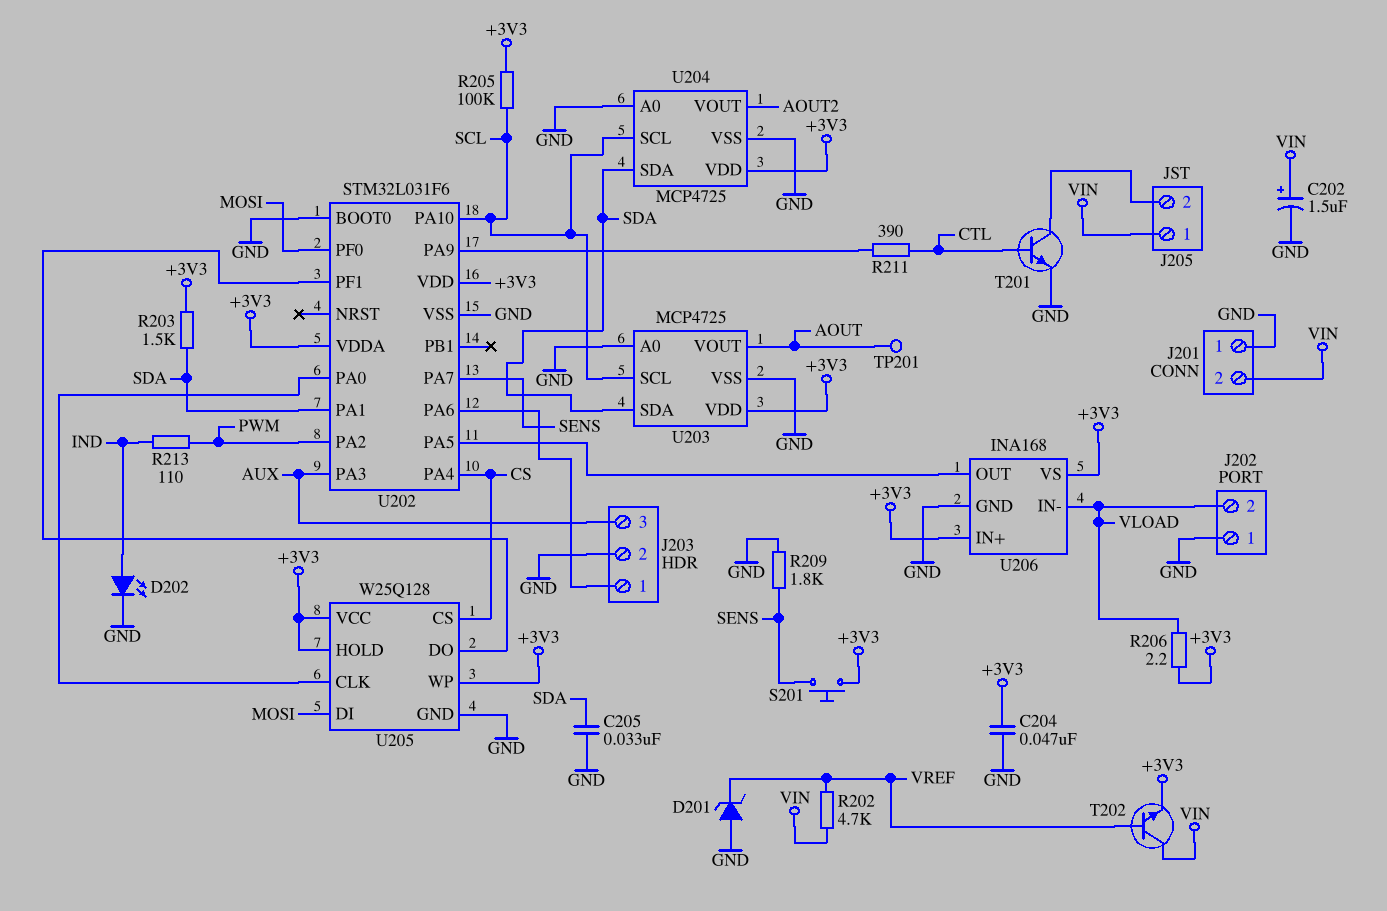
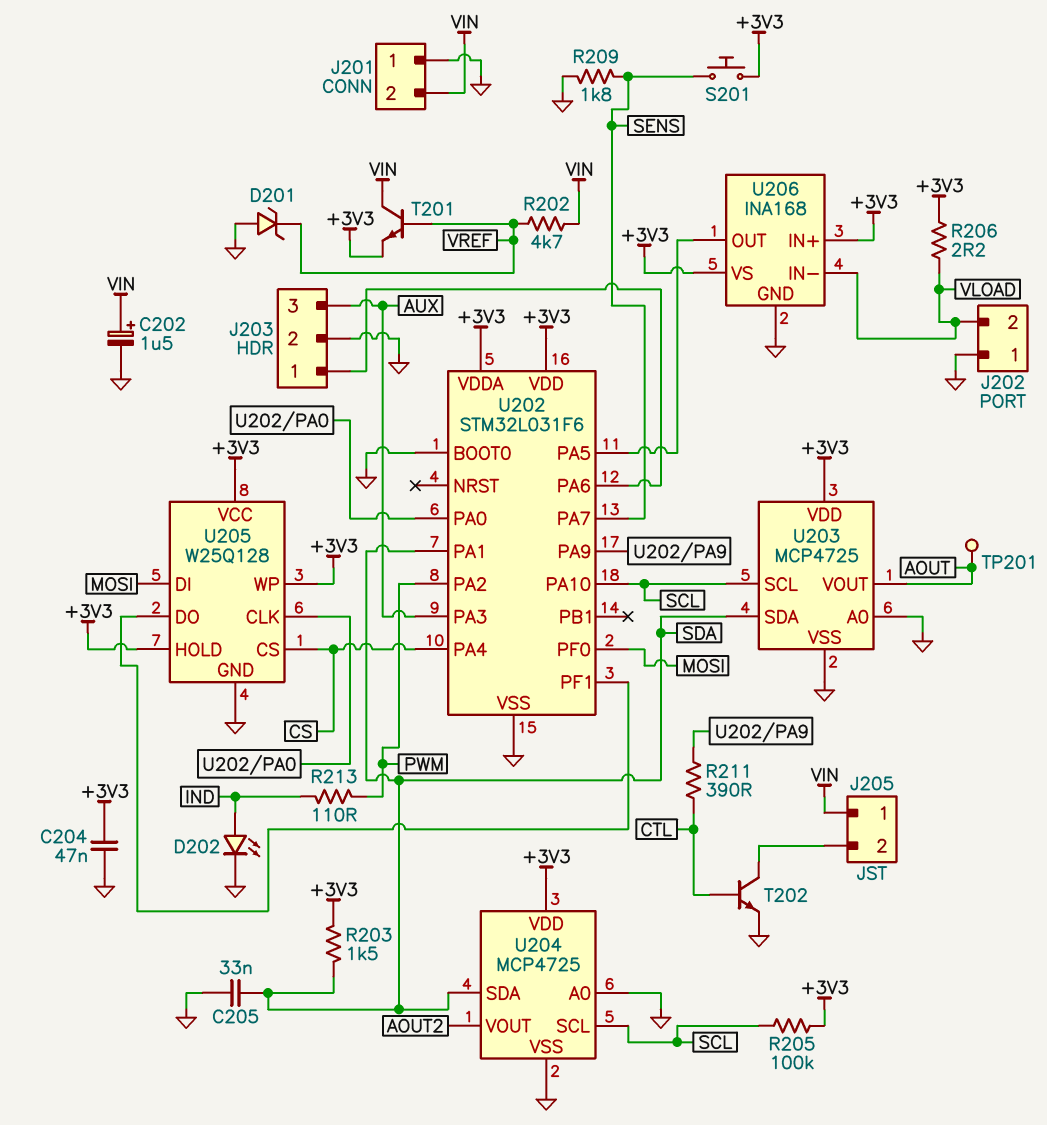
T201: NPN (B CTL, C J205/2, E GND) -> NPN (B VREF, C VIN, E +3V3)
T202: NPN (B VREF, C VIN, E +3V3) -> NPN (B CTL, C J205/2, E GND)

